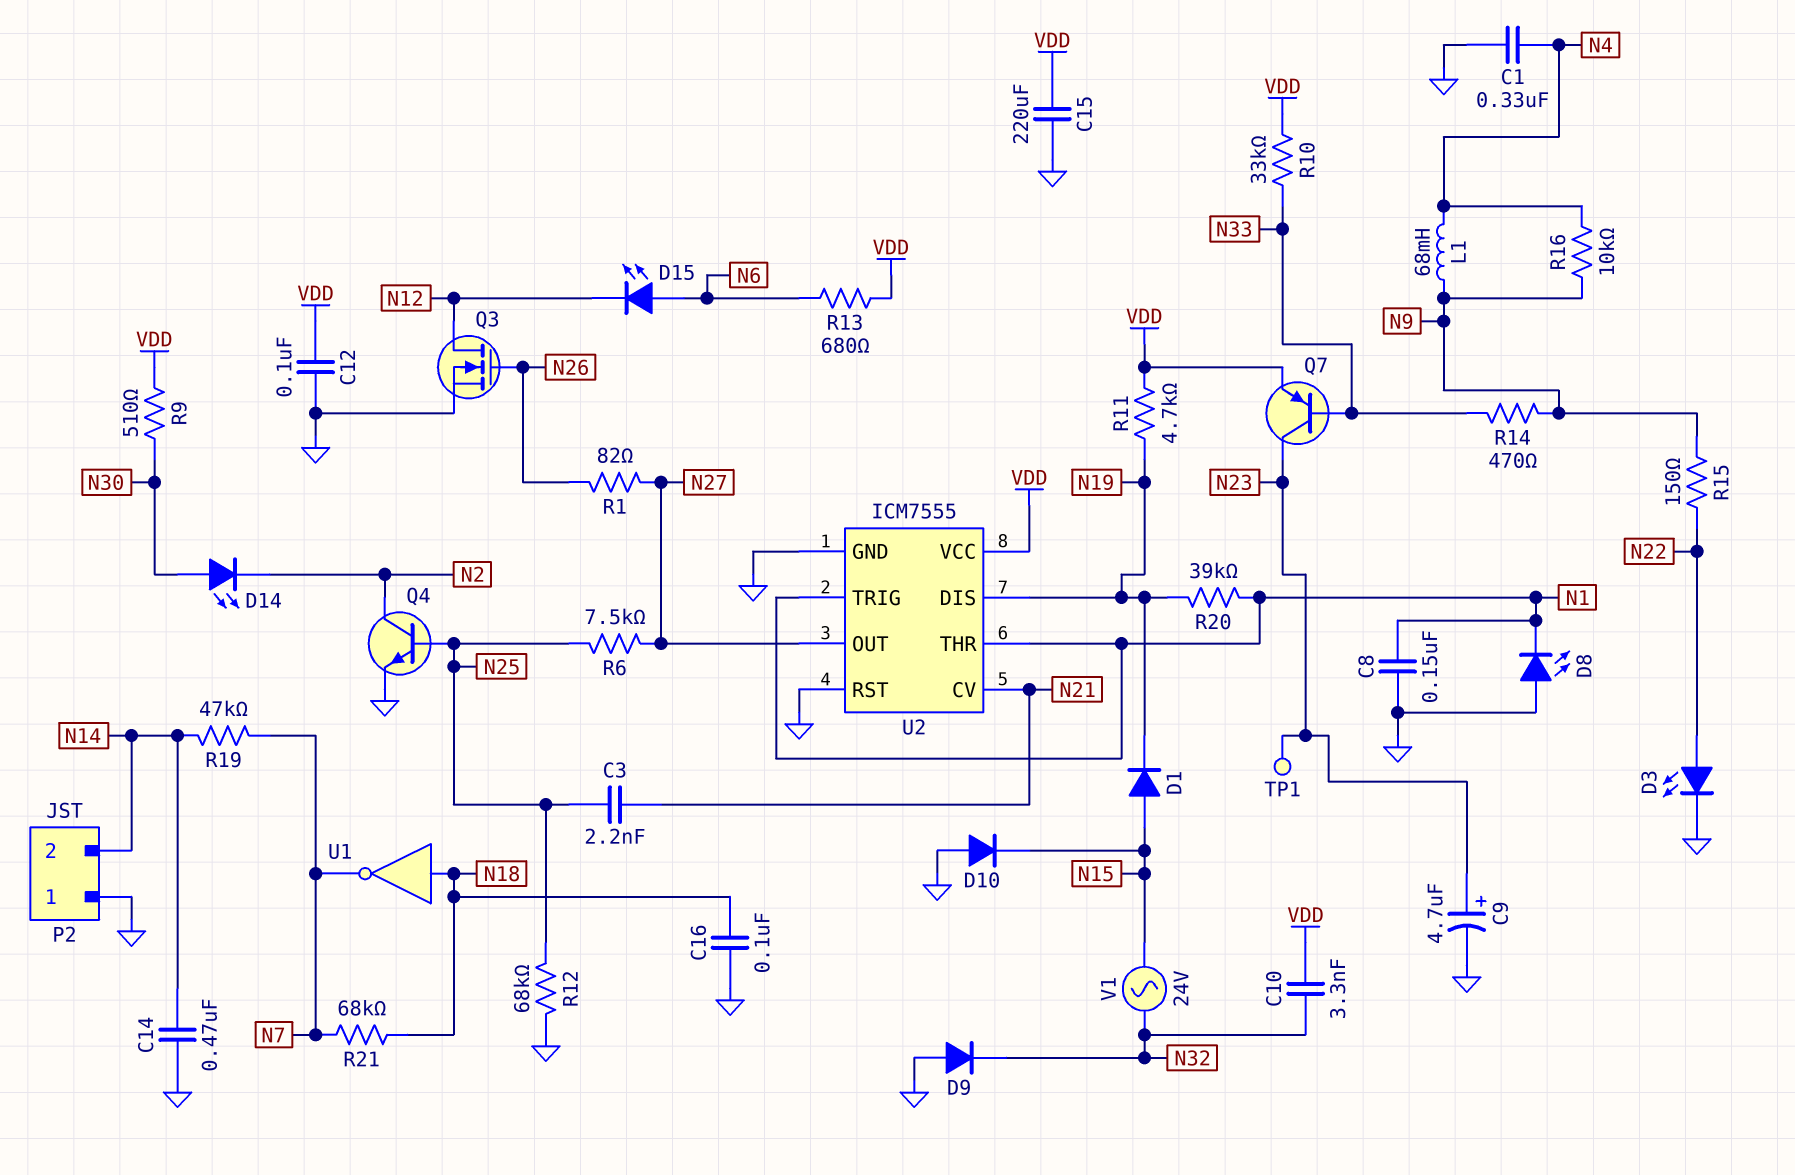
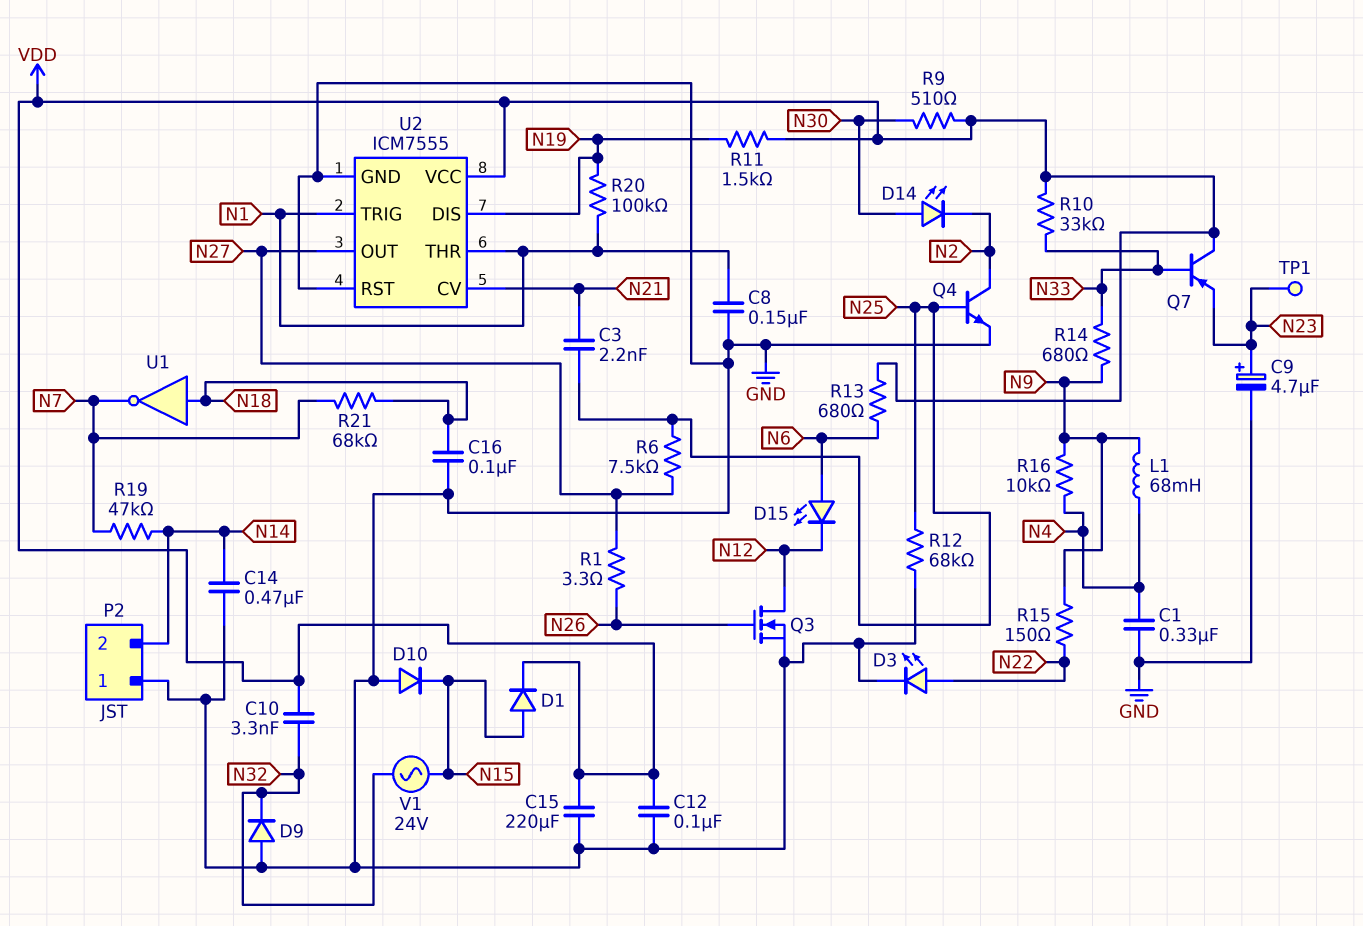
D1: diode (A N15, K N19) -> diode (A N15, K VDD)
D8: LED (A GND, K N1) -> none
Q7: PNP (B N33, C N23, E VDD) -> PNP (B N33, C VDD, E N23)
R1: 82 (N26, N27) -> 3.3 (N26, N27)
R11: 4.7k (N19, VDD) -> 1.5k (N19, VDD)
R14: 470 (N9, N33) -> 680 (N9, N33)
R20: 39k (N1, N19) -> 100k (N1, N19)

